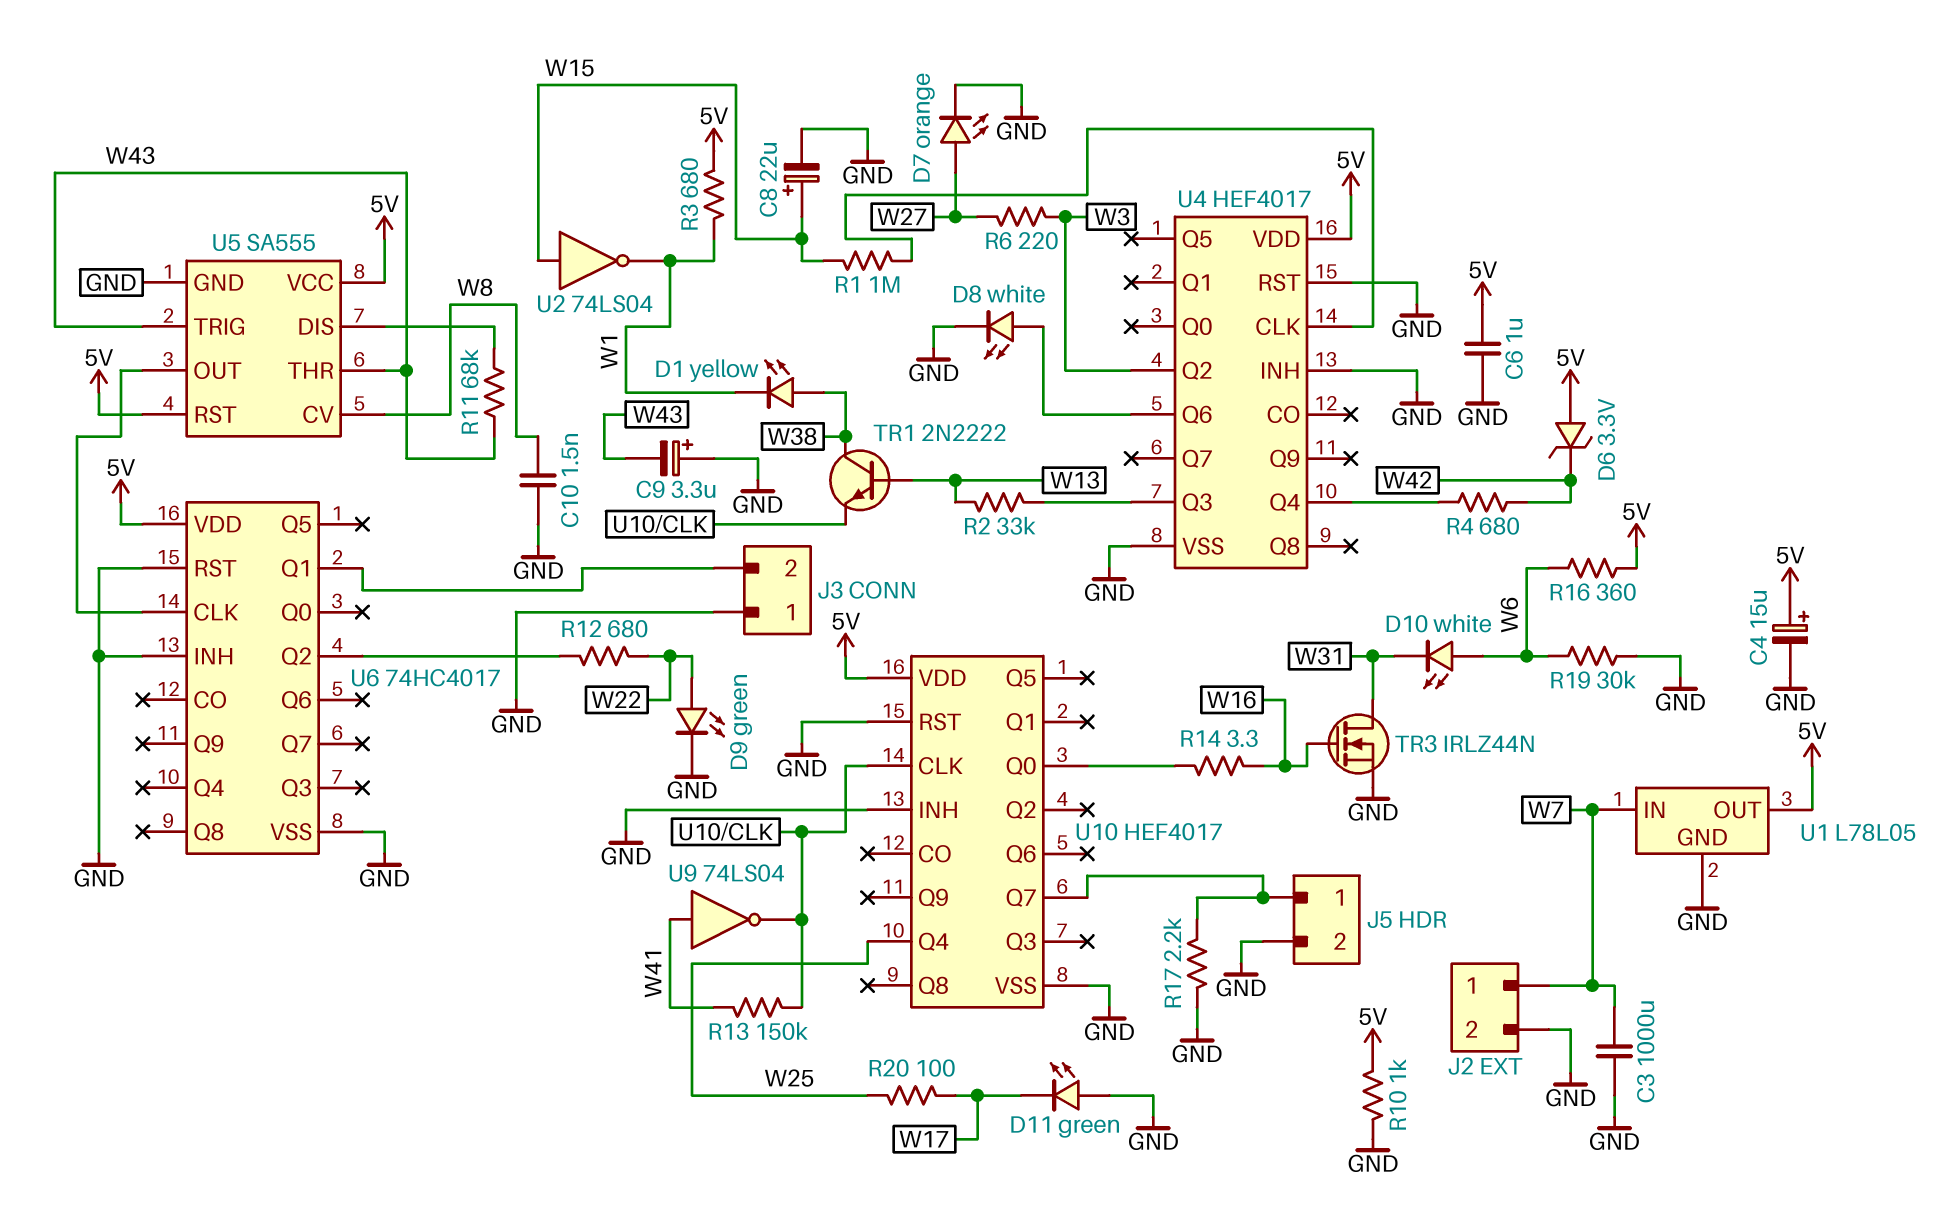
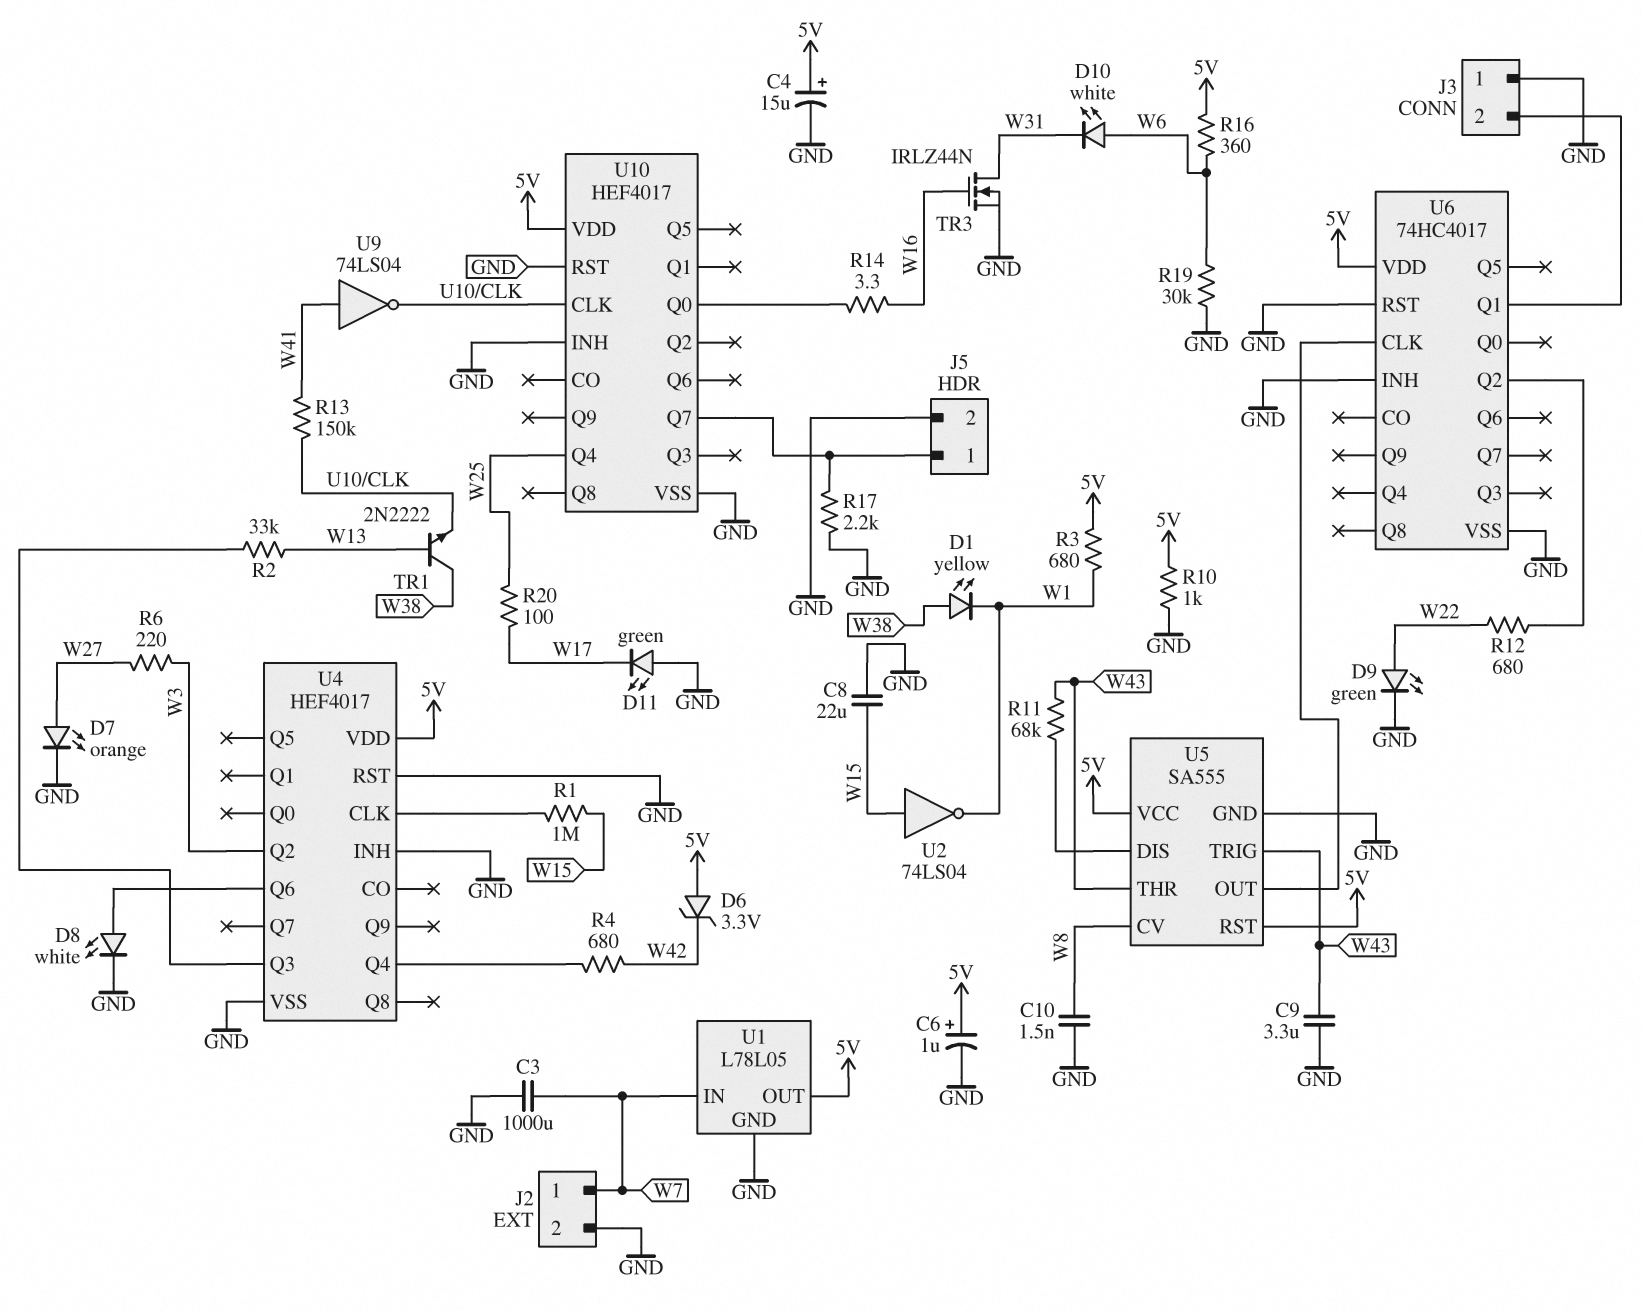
C6: 1uF (5V, GND) -> 1uF (plus 5V, minus GND)
C8: 22uF (plus W15, minus GND) -> 22uF (GND, W15)
C9: 3.3uF (plus GND, minus W43) -> 3.3uF (GND, W43)

